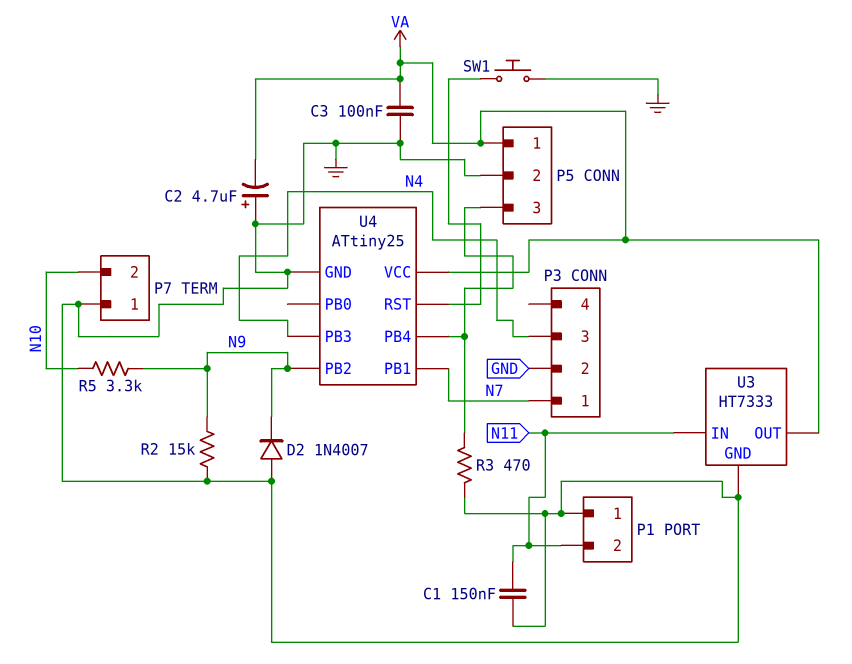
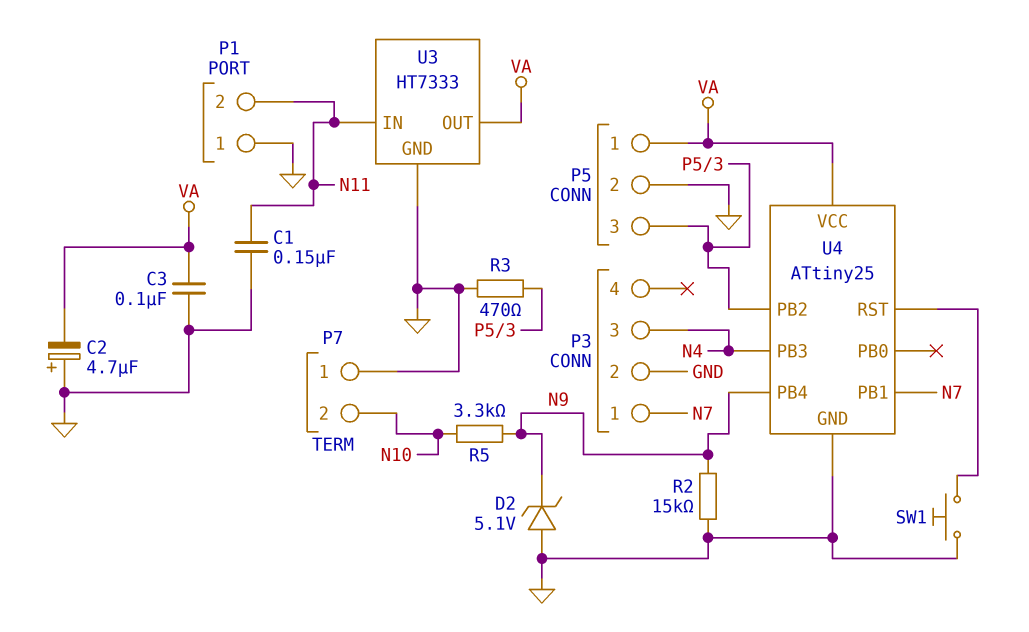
D2: diode 1N4007 (A GND, K N9) -> zener 5.1V (A GND, K N9)
U4 pin PB2: N9 -> P5/3
U4 pin PB4: P5/3 -> N9

